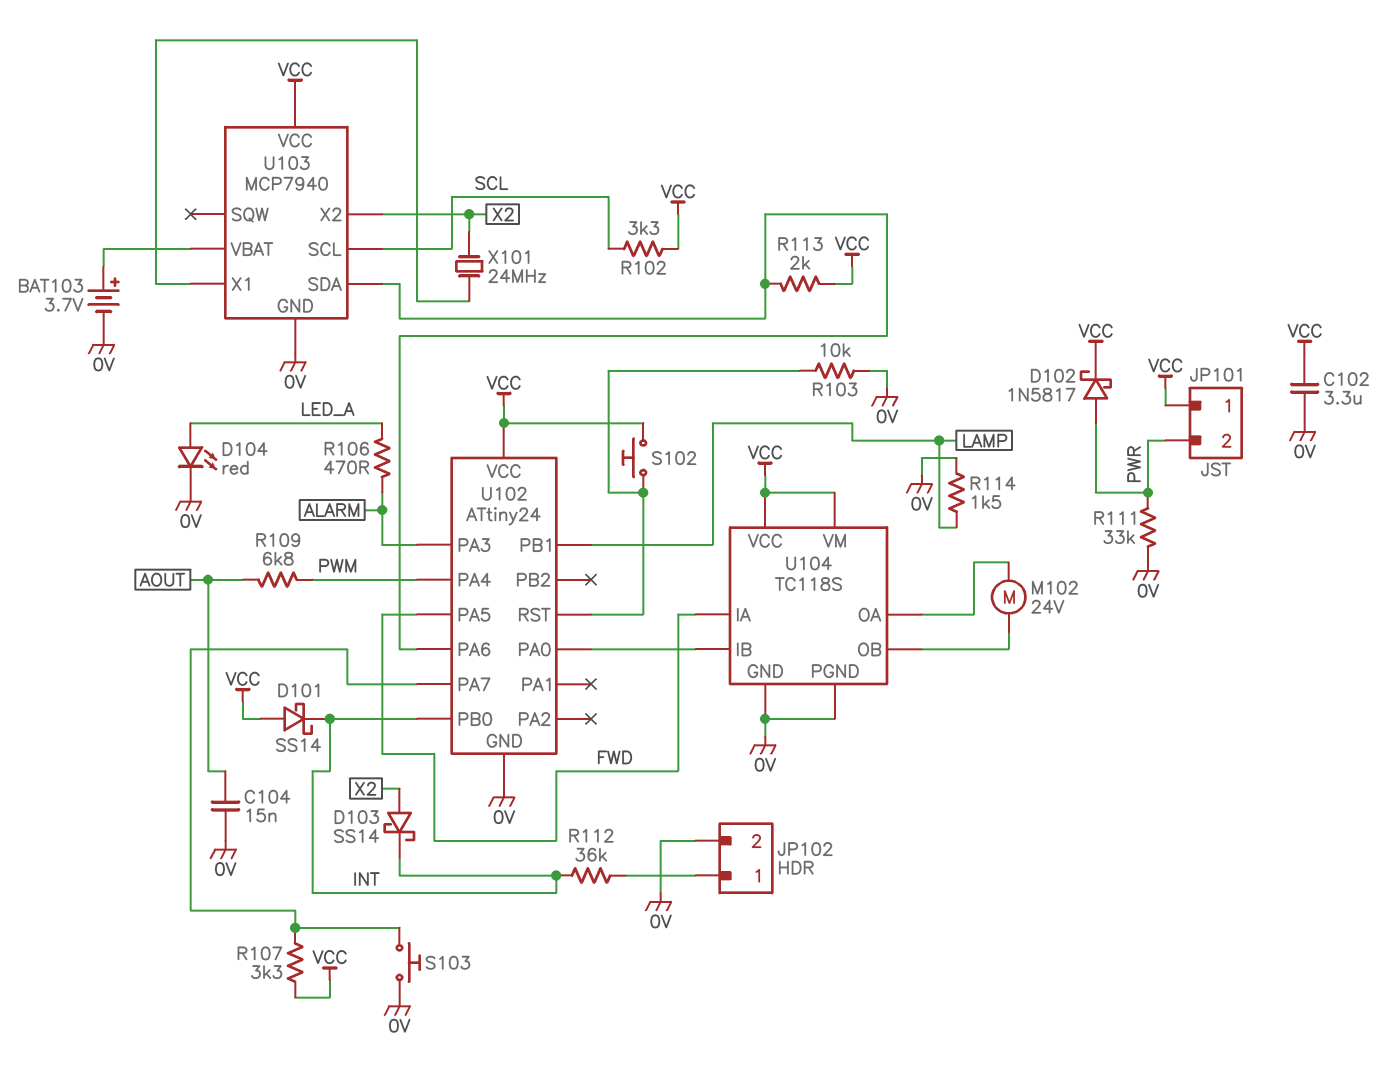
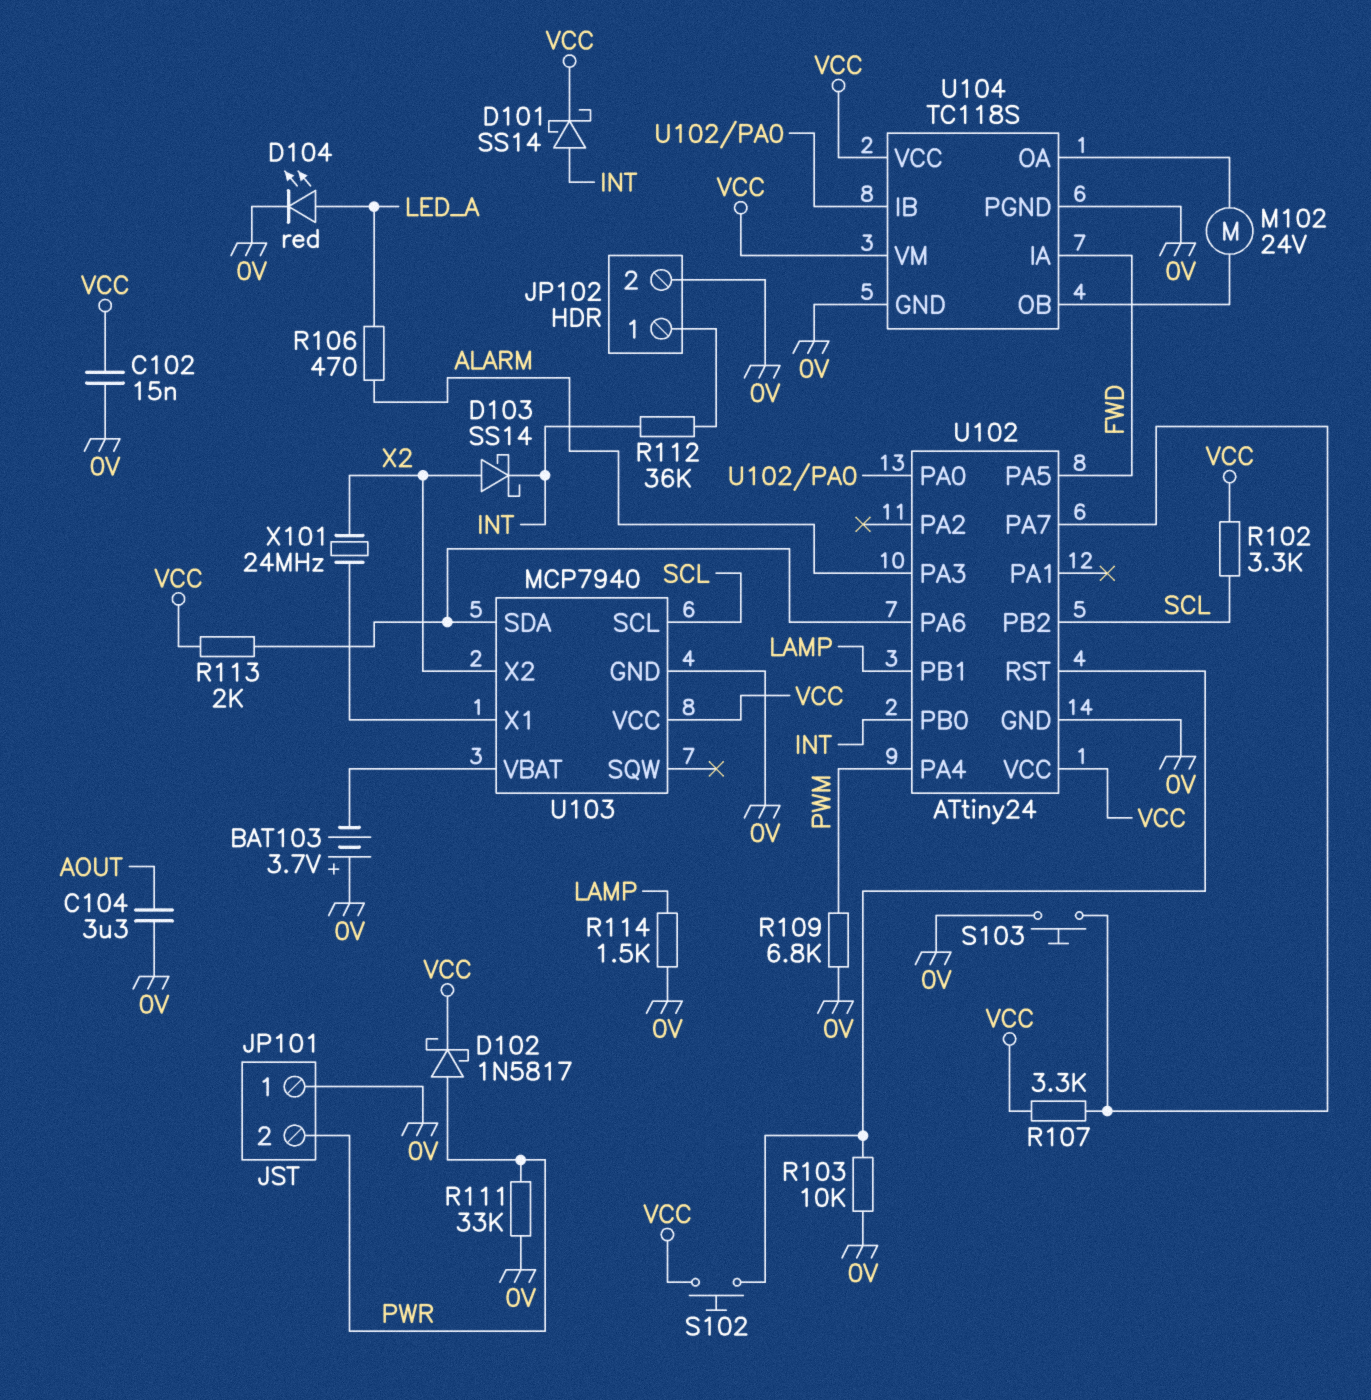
BAT103: 3.7V (plus U103/VBAT, minus 0V) -> 3.7V (plus 0V, minus U103/VBAT)
C102: 3.3uF (0V, VCC) -> 15nF (0V, VCC)
C104: 15nF (0V, AOUT) -> 3.3uF (0V, AOUT)
D101: schottky SS14 (A VCC, K INT) -> schottky SS14 (A INT, K VCC)
JP101 pin 1: VCC -> 0V
R109: 6.8k (AOUT, PWM) -> 6.8k (0V, PWM)
U102 pin PB2: none -> SCL

